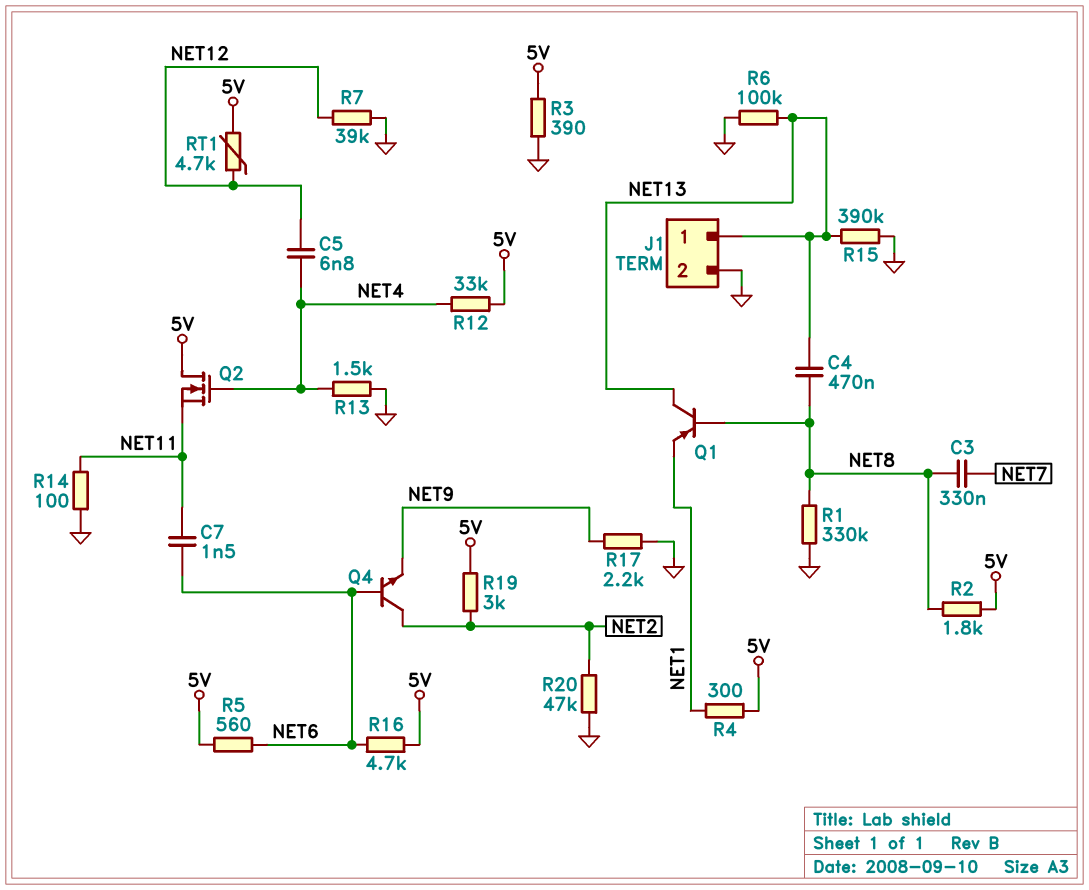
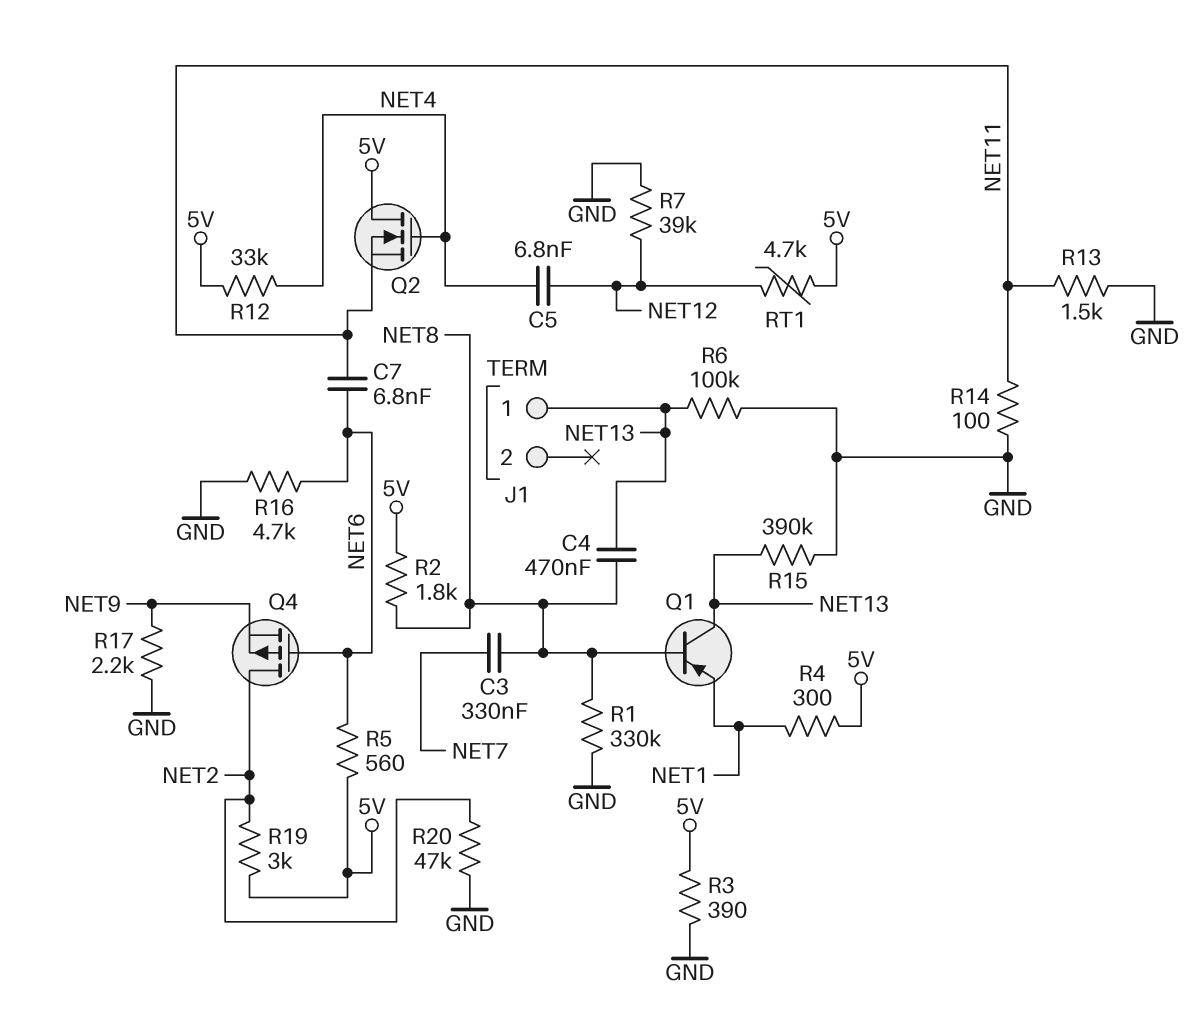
C7: 1.5nF (NET6, NET11) -> 6.8nF (NET6, NET11)
J1 pin 2: GND -> none
Q4: NPN (B NET6, C NET2, E NET9) -> PMOS (G NET6, D NET2, S NET9)
R13: 1.5k (GND, NET4) -> 1.5k (GND, NET11)
R16: 4.7k (5V, NET6) -> 4.7k (GND, NET6)

